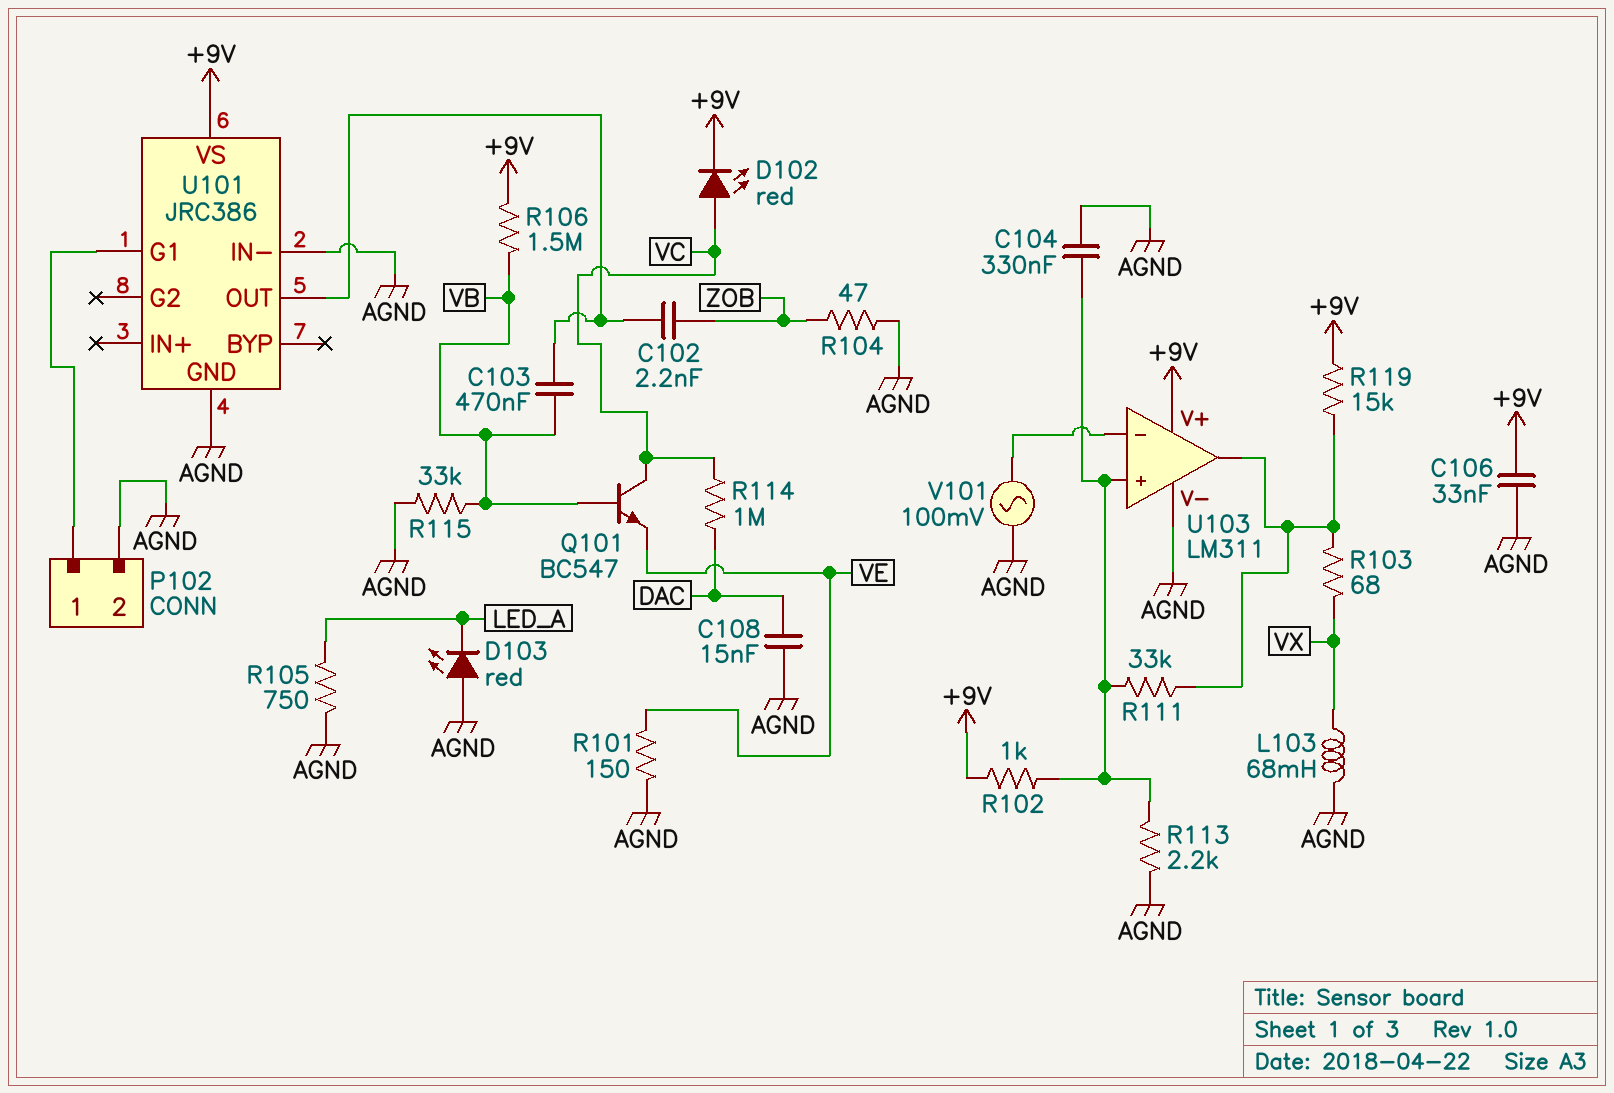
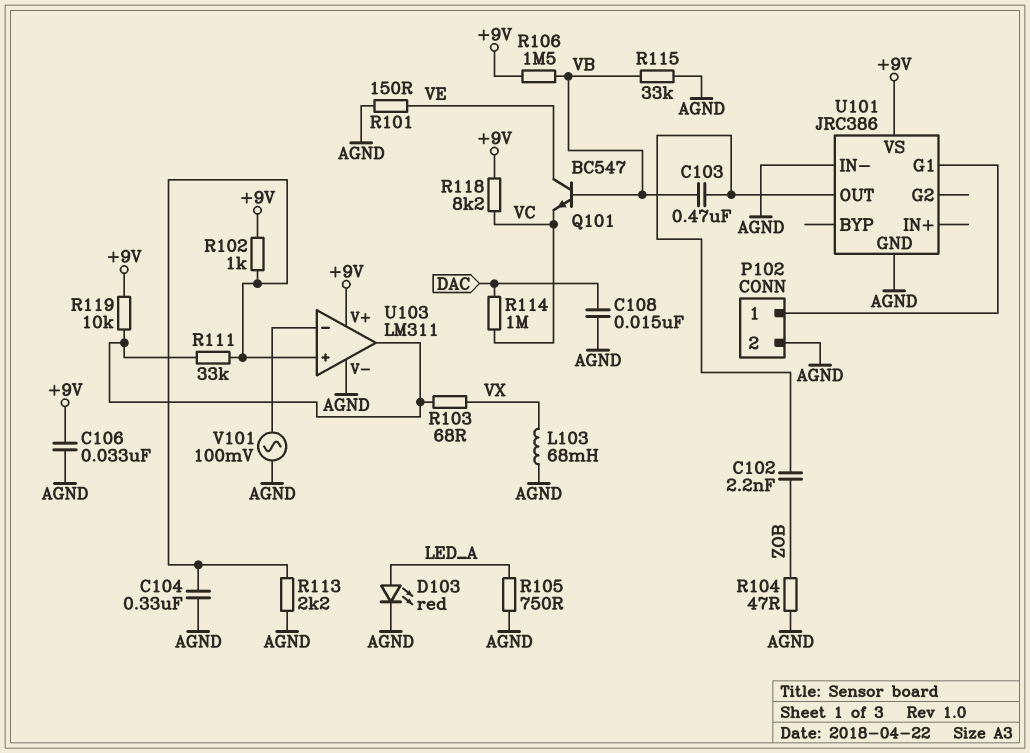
D102: LED red (A VC, K +9V) -> none
D103: LED red (A AGND, K LED_A) -> LED red (A LED_A, K AGND)
Q101: NPN BC547 (B VB, C VC, E VE) -> NPN BC547 (B VB, C VE, E VC)
R118: none -> 8.2k (+9V, VC)
R119: 15k (+9V, U103/out) -> 10k (+9V, U103/out)

